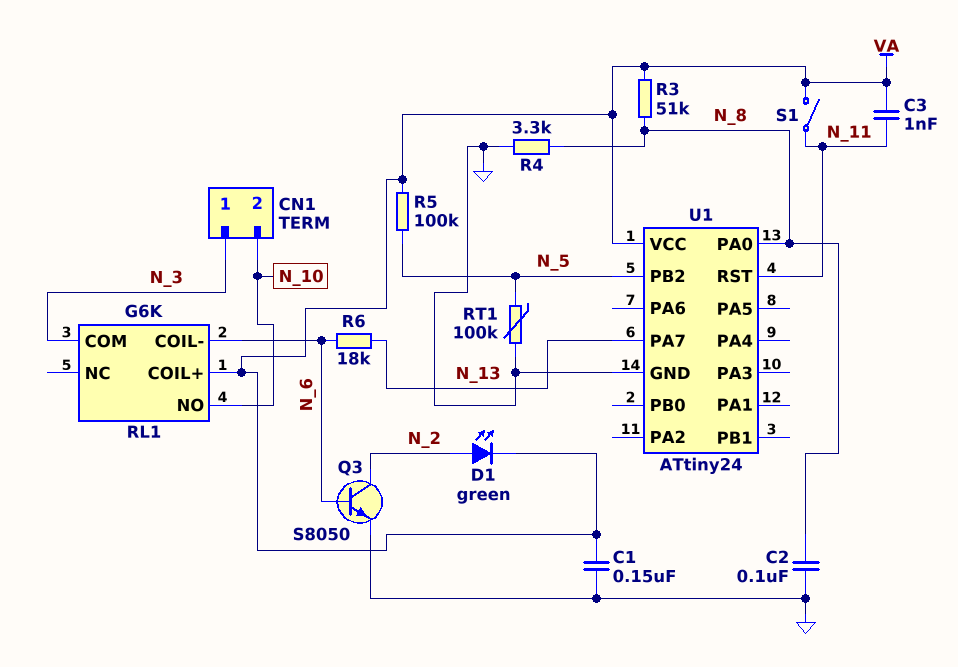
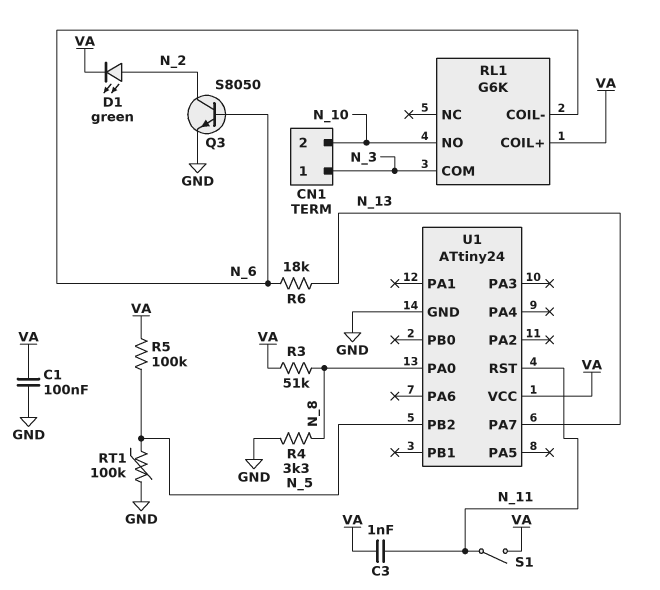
C1: 150nF (GND, VA) -> 100nF (GND, VA)
C2: 100nF (GND, N_8) -> none

